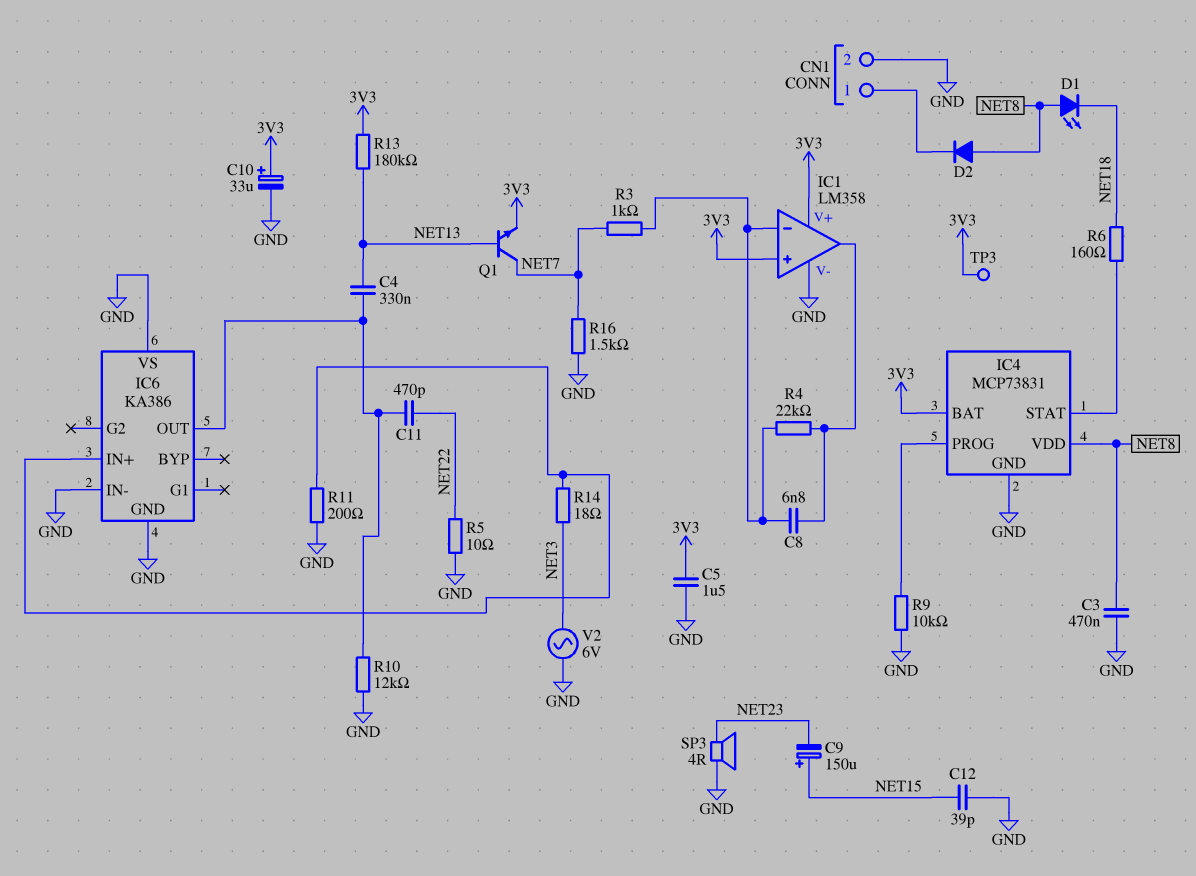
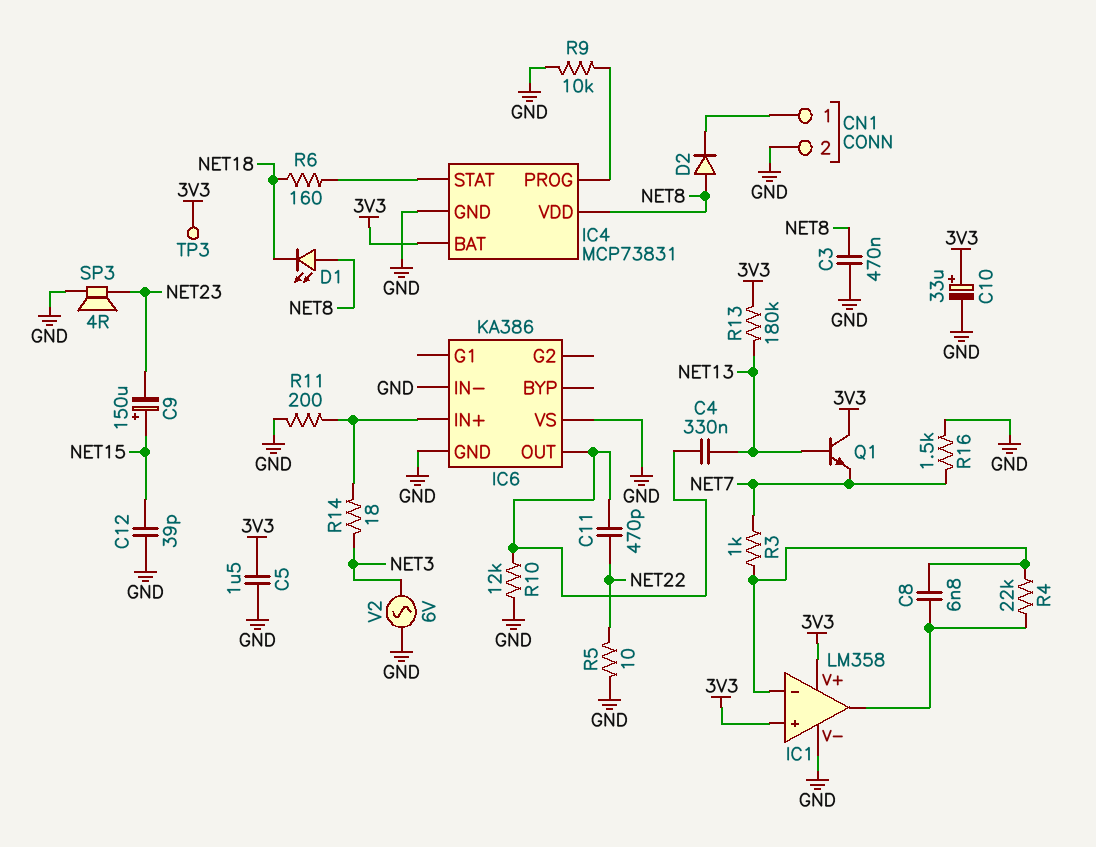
Q1: NPN (B NET13, C NET7, E 3V3) -> NPN (B NET13, C 3V3, E NET7)

